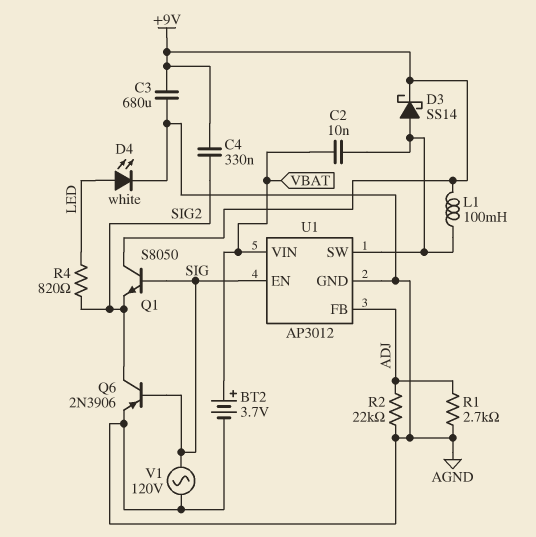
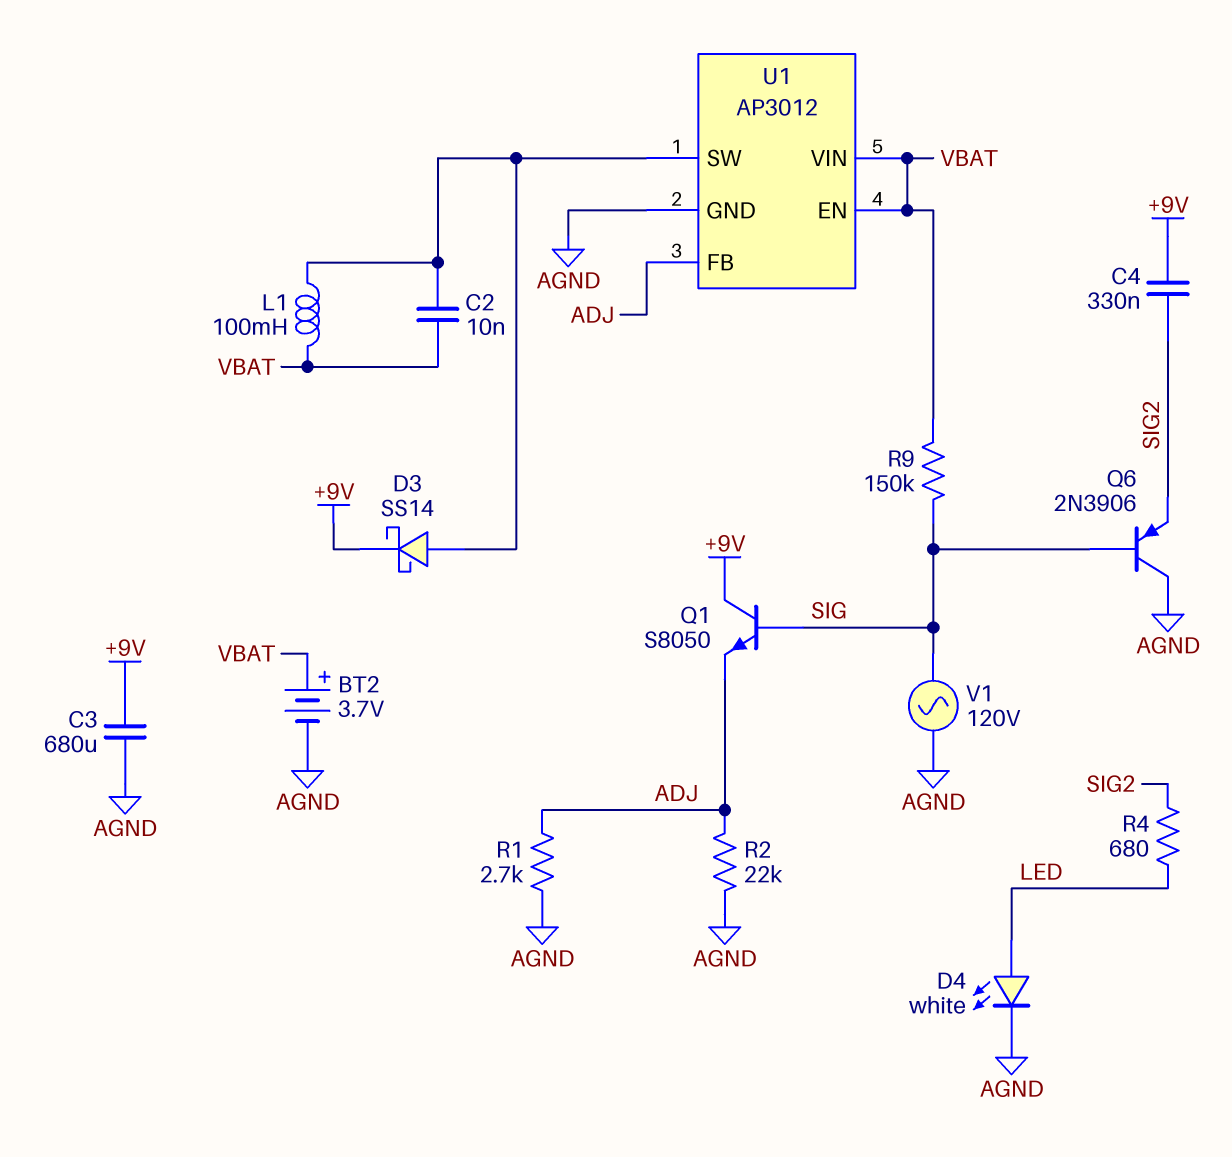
L1: 100mH (+9V, U1/SW) -> 100mH (U1/SW, VBAT)
Q1: NPN S8050 (B SIG, C +9V, E SIG2) -> NPN S8050 (B SIG, C +9V, E ADJ)
Q6: PNP 2N3906 (B SIG, C SIG2, E AGND) -> PNP 2N3906 (B SIG, C AGND, E SIG2)
R4: 820 (LED, SIG2) -> 680 (LED, SIG2)
R9: none -> 150k (SIG, VBAT)
U1 pin EN: SIG -> VBAT

